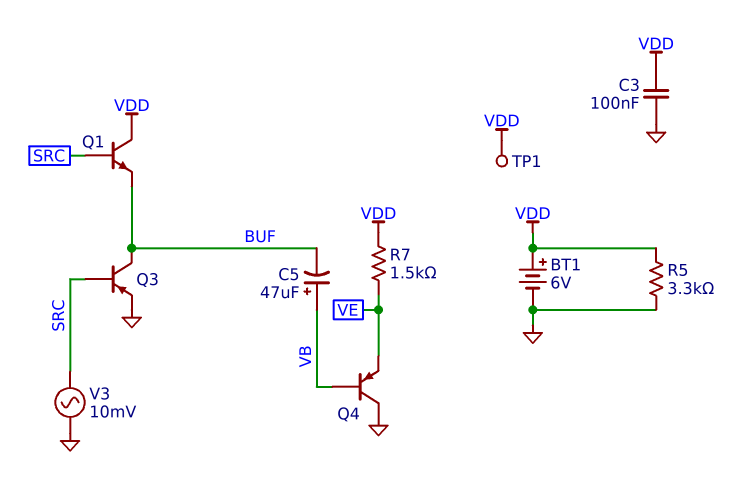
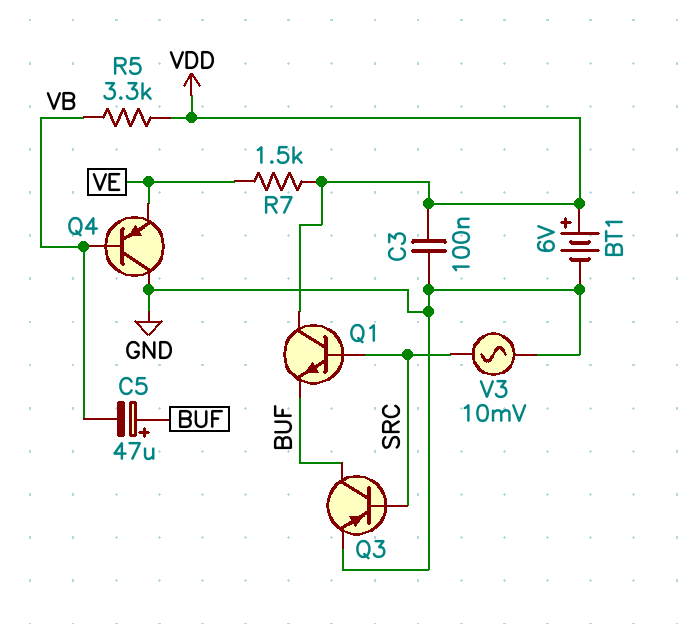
C5: 47uF (plus VB, minus BUF) -> 47uF (plus BUF, minus VB)
R5: 3.3k (GND, VDD) -> 3.3k (VB, VDD)
TP1: test point (VDD) -> none

